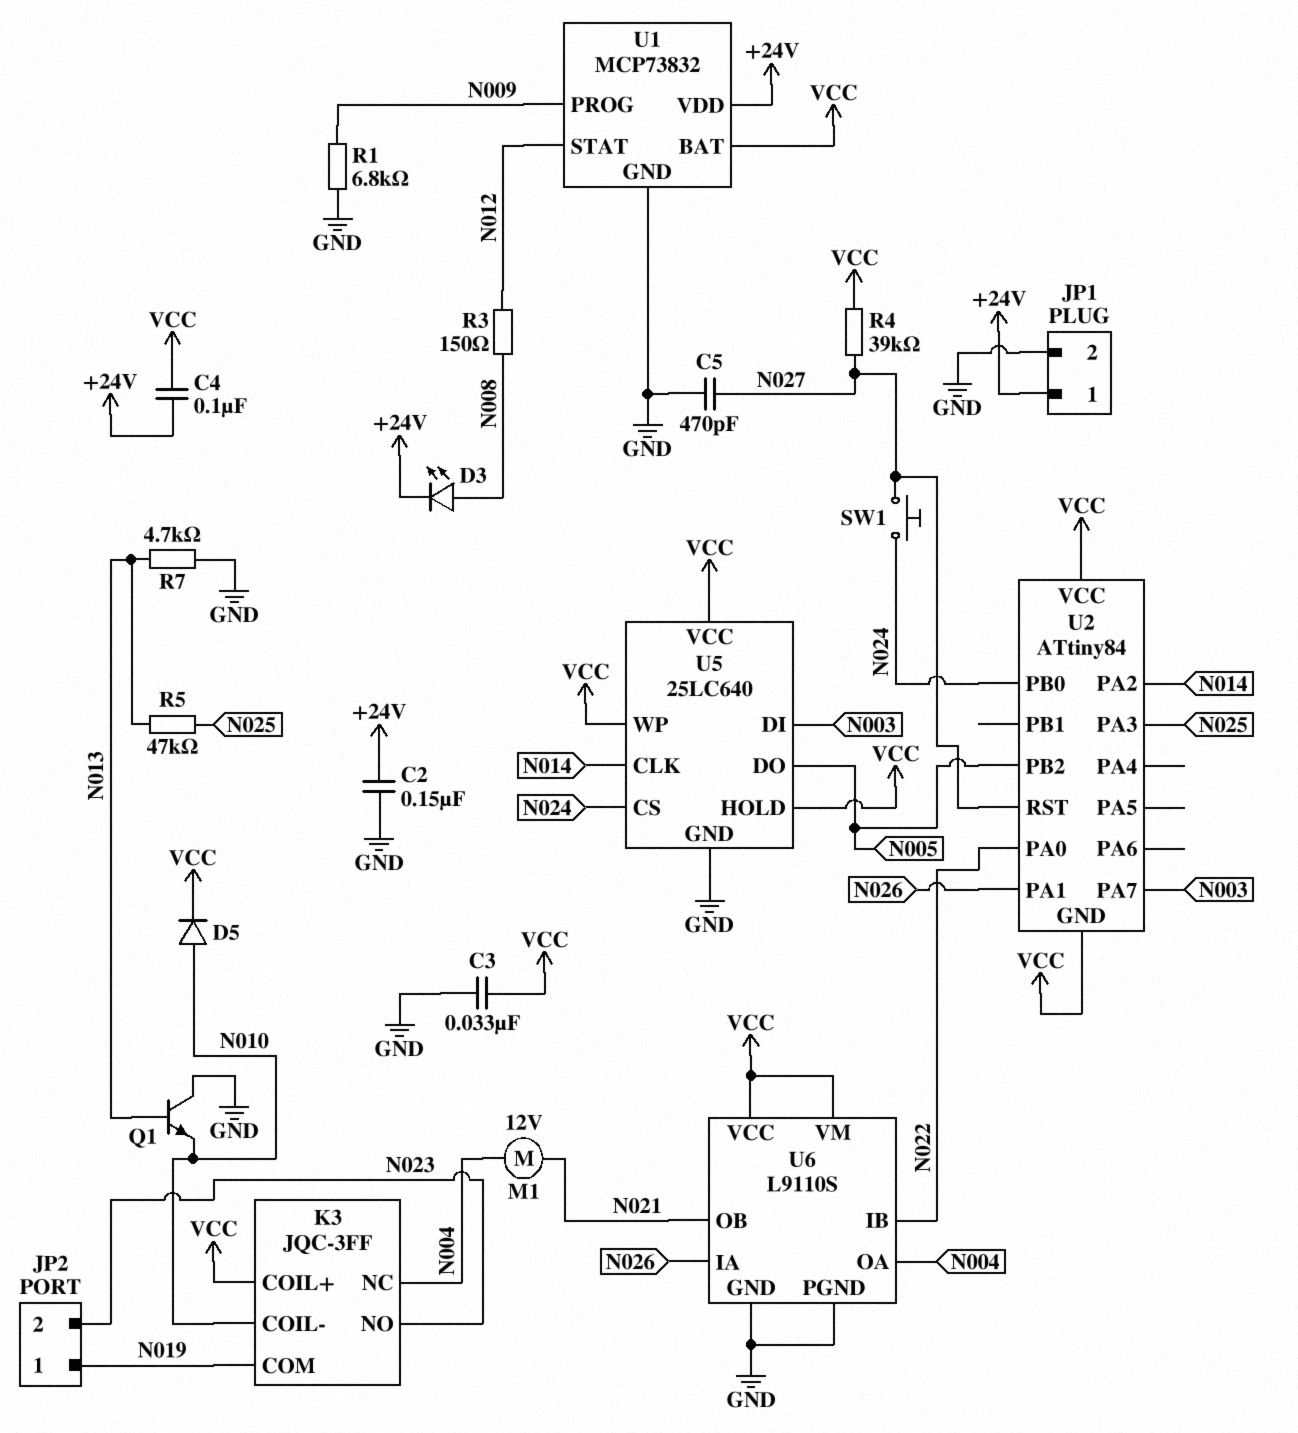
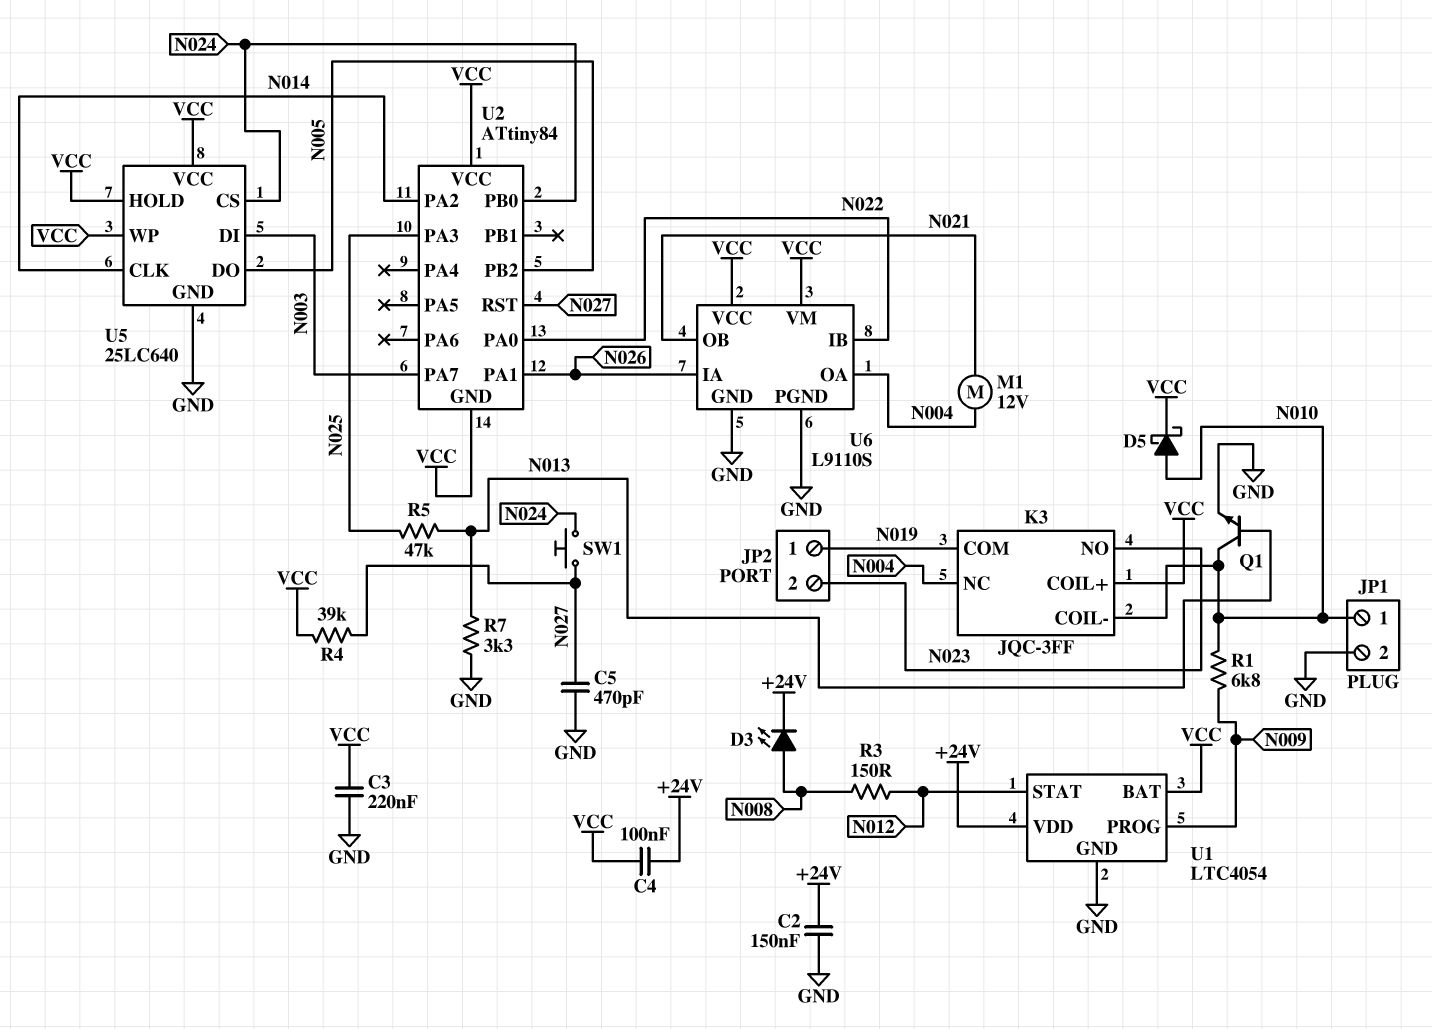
C3: 33nF (GND, VCC) -> 220nF (GND, VCC)
D5: diode (A N010, K VCC) -> schottky (A N010, K VCC)
JP1 pin 1: +24V -> N010
Q1: NPN (B N013, C GND, E N010) -> NPN (B N013, C N010, E GND)
R1: 6.8k (GND, N009) -> 6.8k (N009, N010)
R7: 4.7k (GND, N013) -> 3.3k (GND, N013)
U1: MCP73832 -> LTC4054

